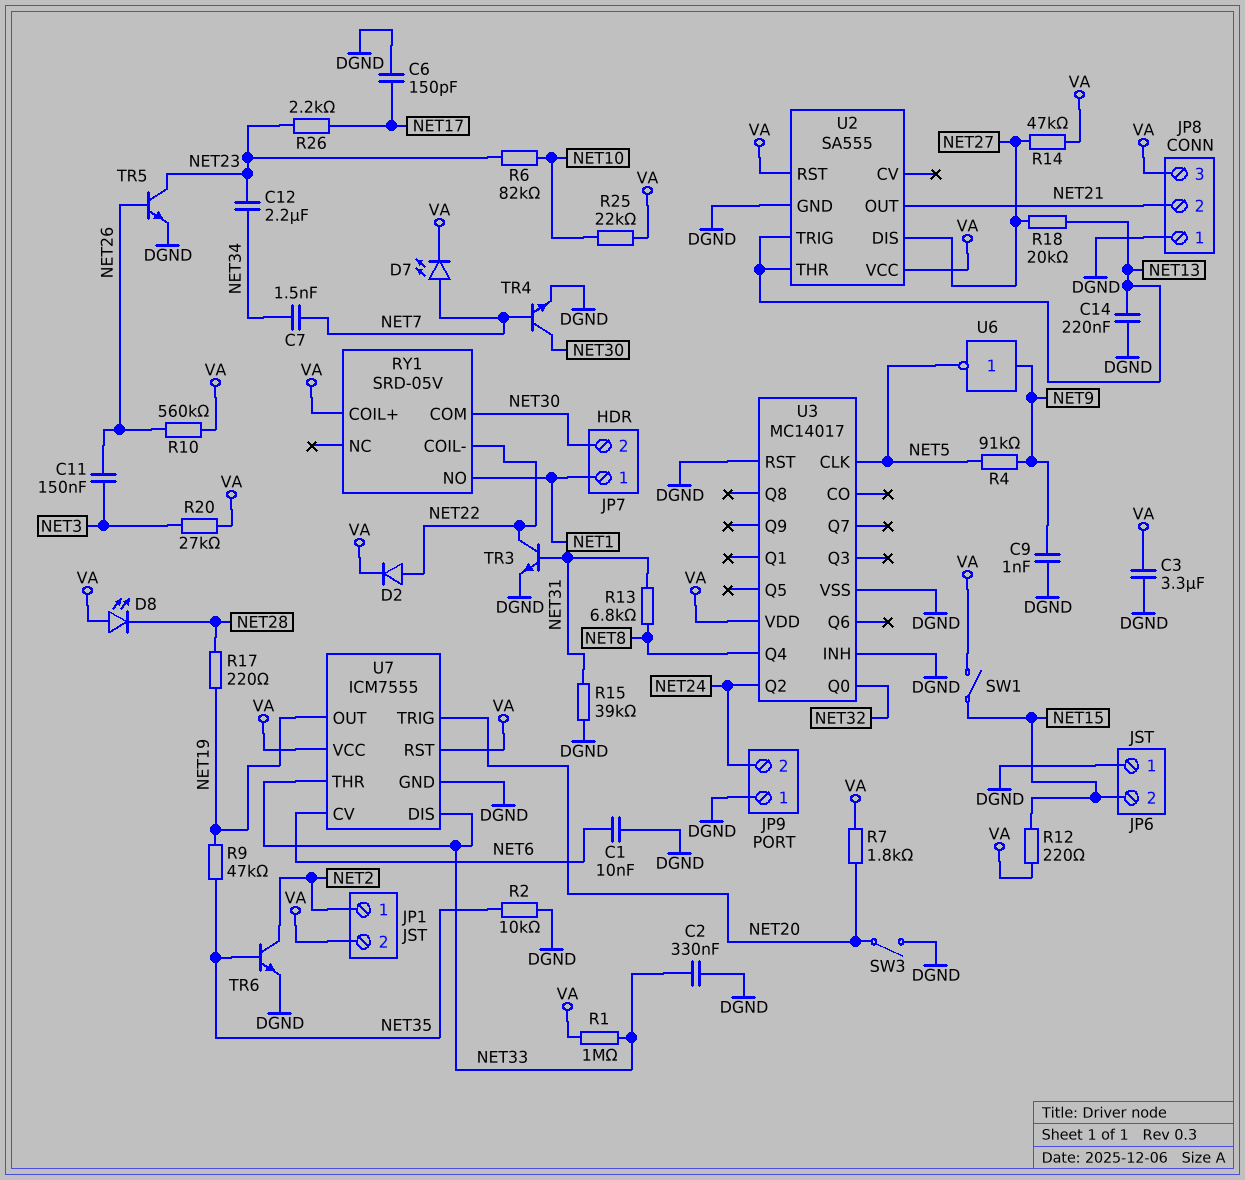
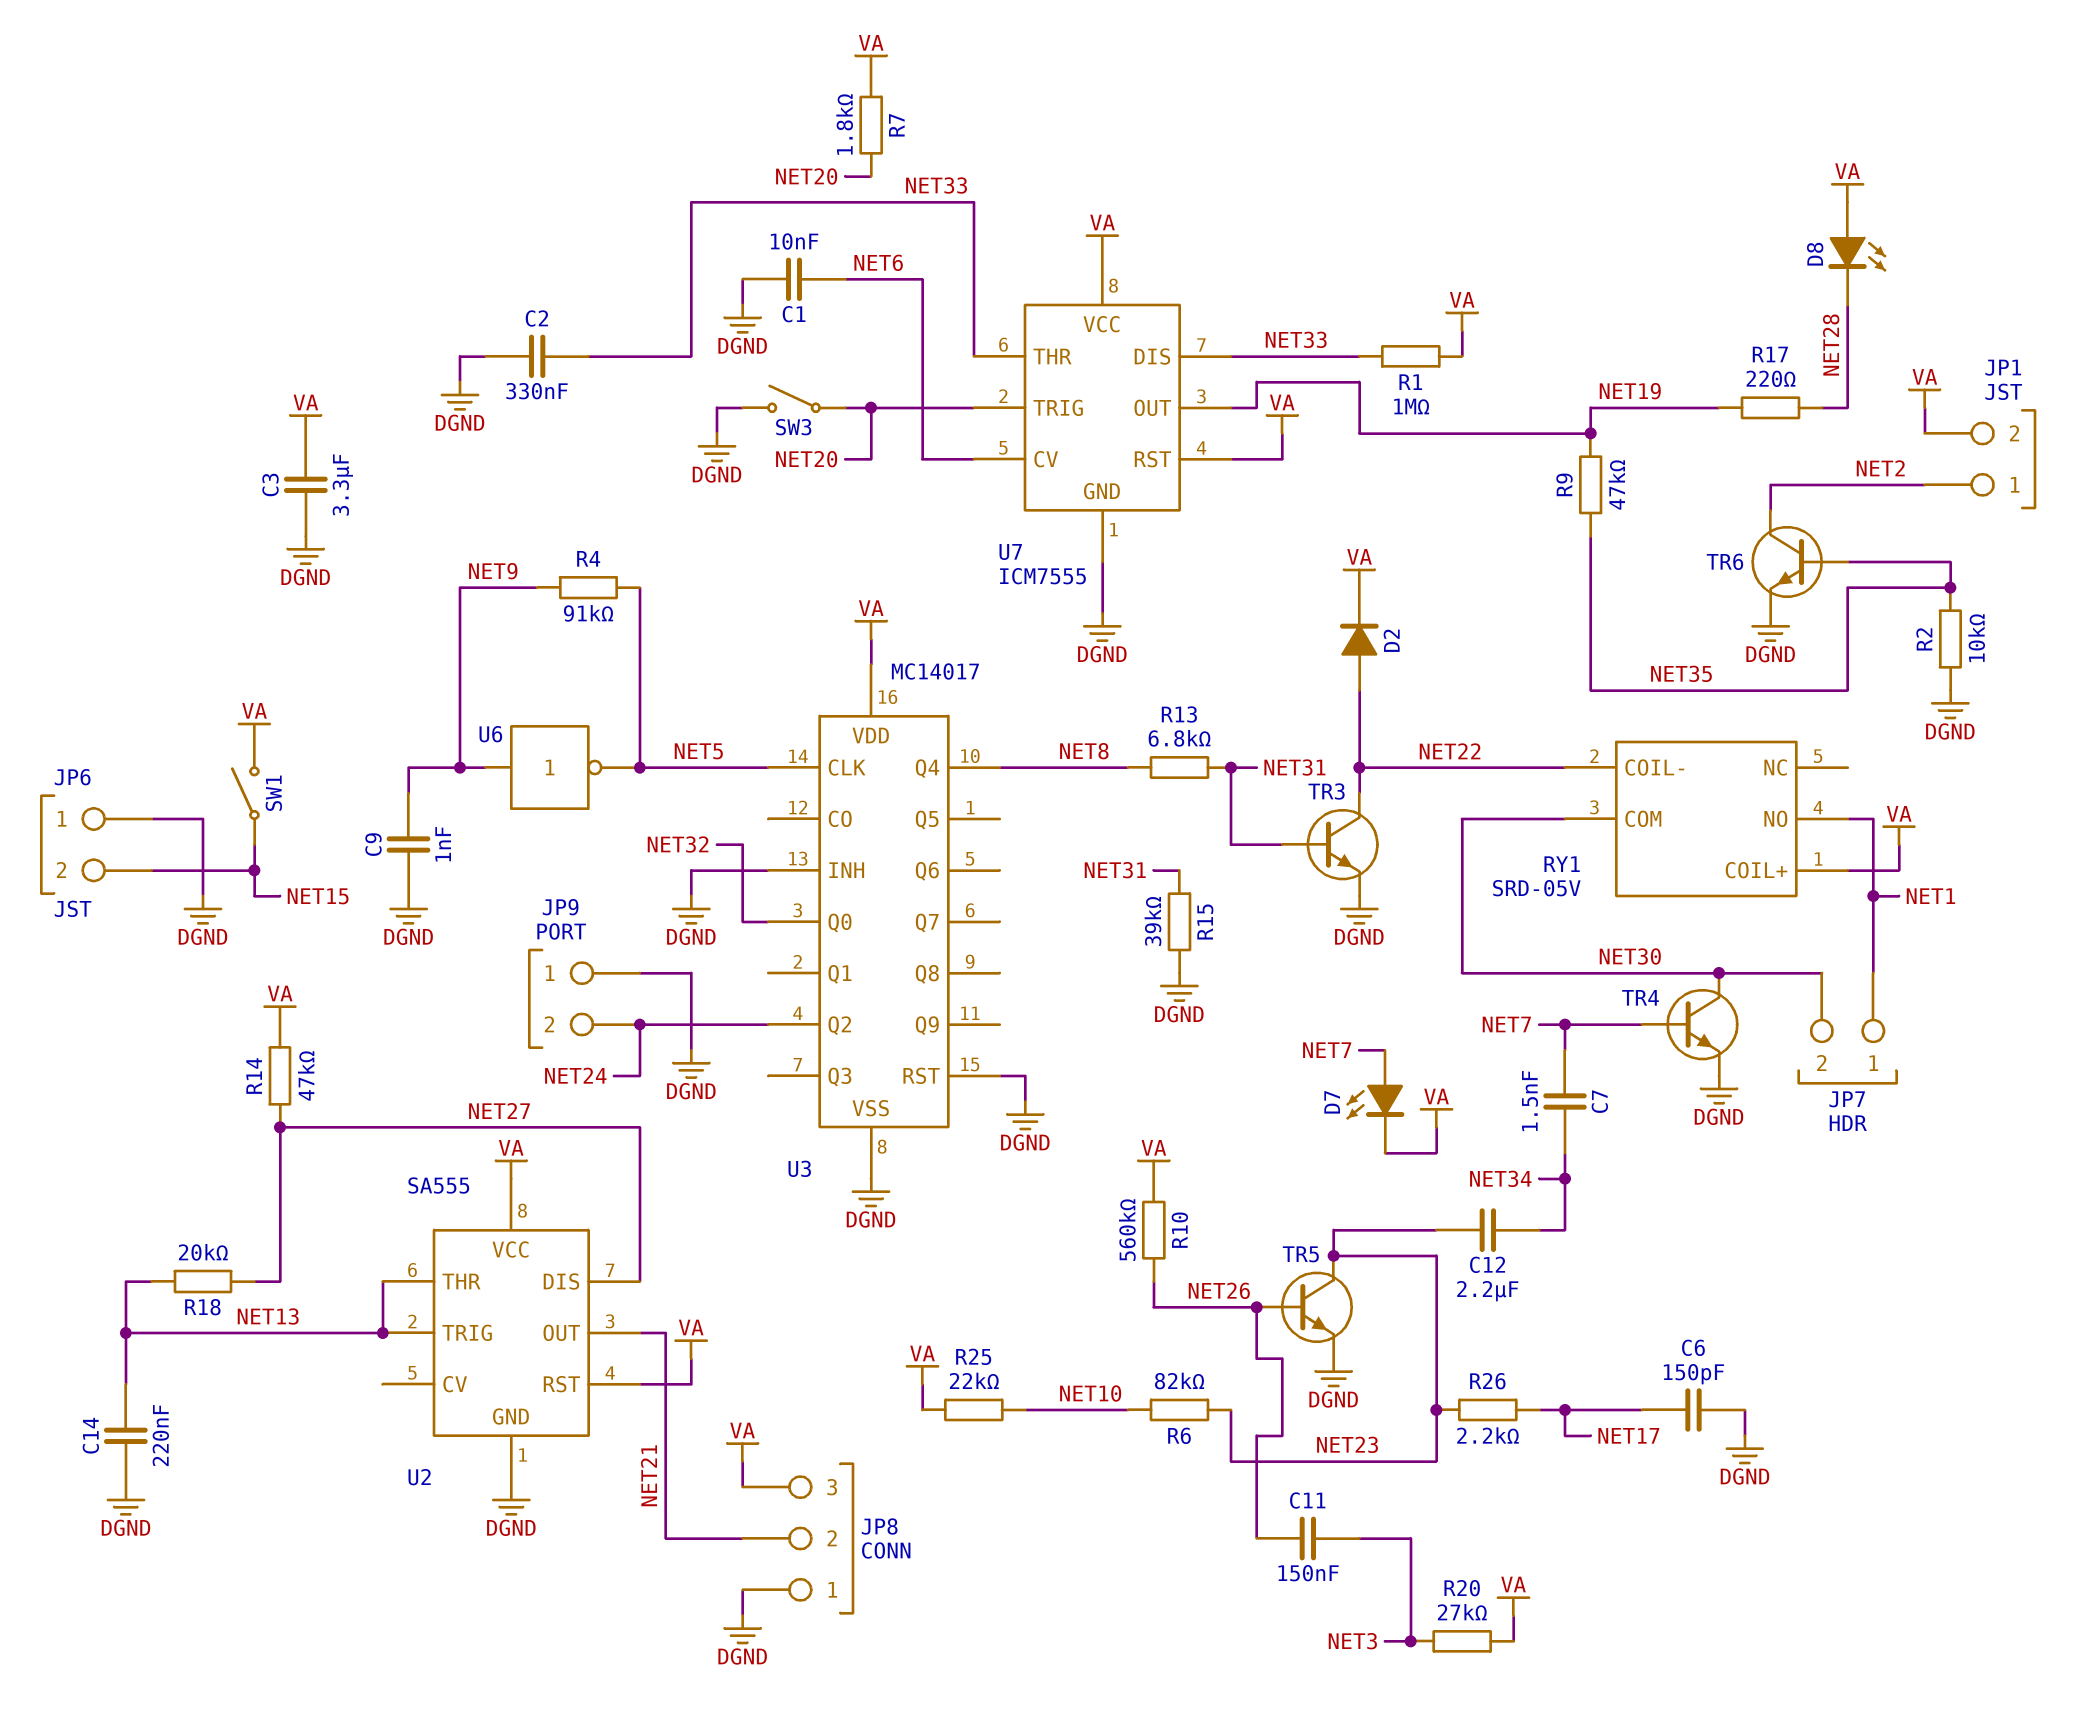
R12: 220 (NET15, VA) -> none

